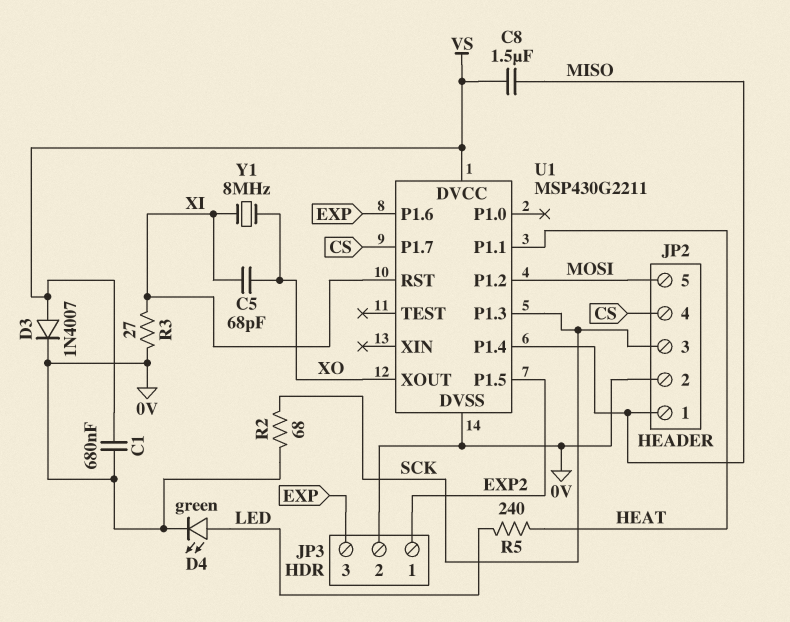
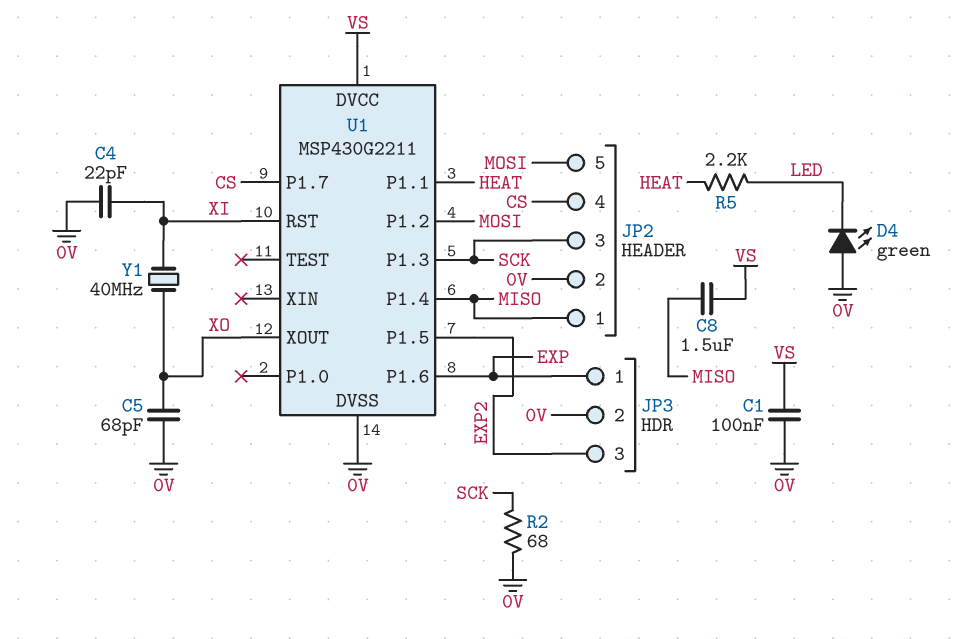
C1: 680nF (0V, VS) -> 100nF (0V, VS)
C4: none -> 22pF (0V, XI)
C5: 68pF (XI, XO) -> 68pF (0V, XO)
D3: diode 1N4007 (A VS, K 0V) -> none
D4: LED green (A LED, K 0V) -> LED green (A 0V, K LED)
JP3 pin 1: EXP2 -> EXP
JP3 pin 3: EXP -> EXP2
R3: 27 (0V, XI) -> none
R5: 240 (HEAT, LED) -> 2.2k (HEAT, LED)
Y1: 8MHz (XI, XO) -> 40MHz (XI, XO)

